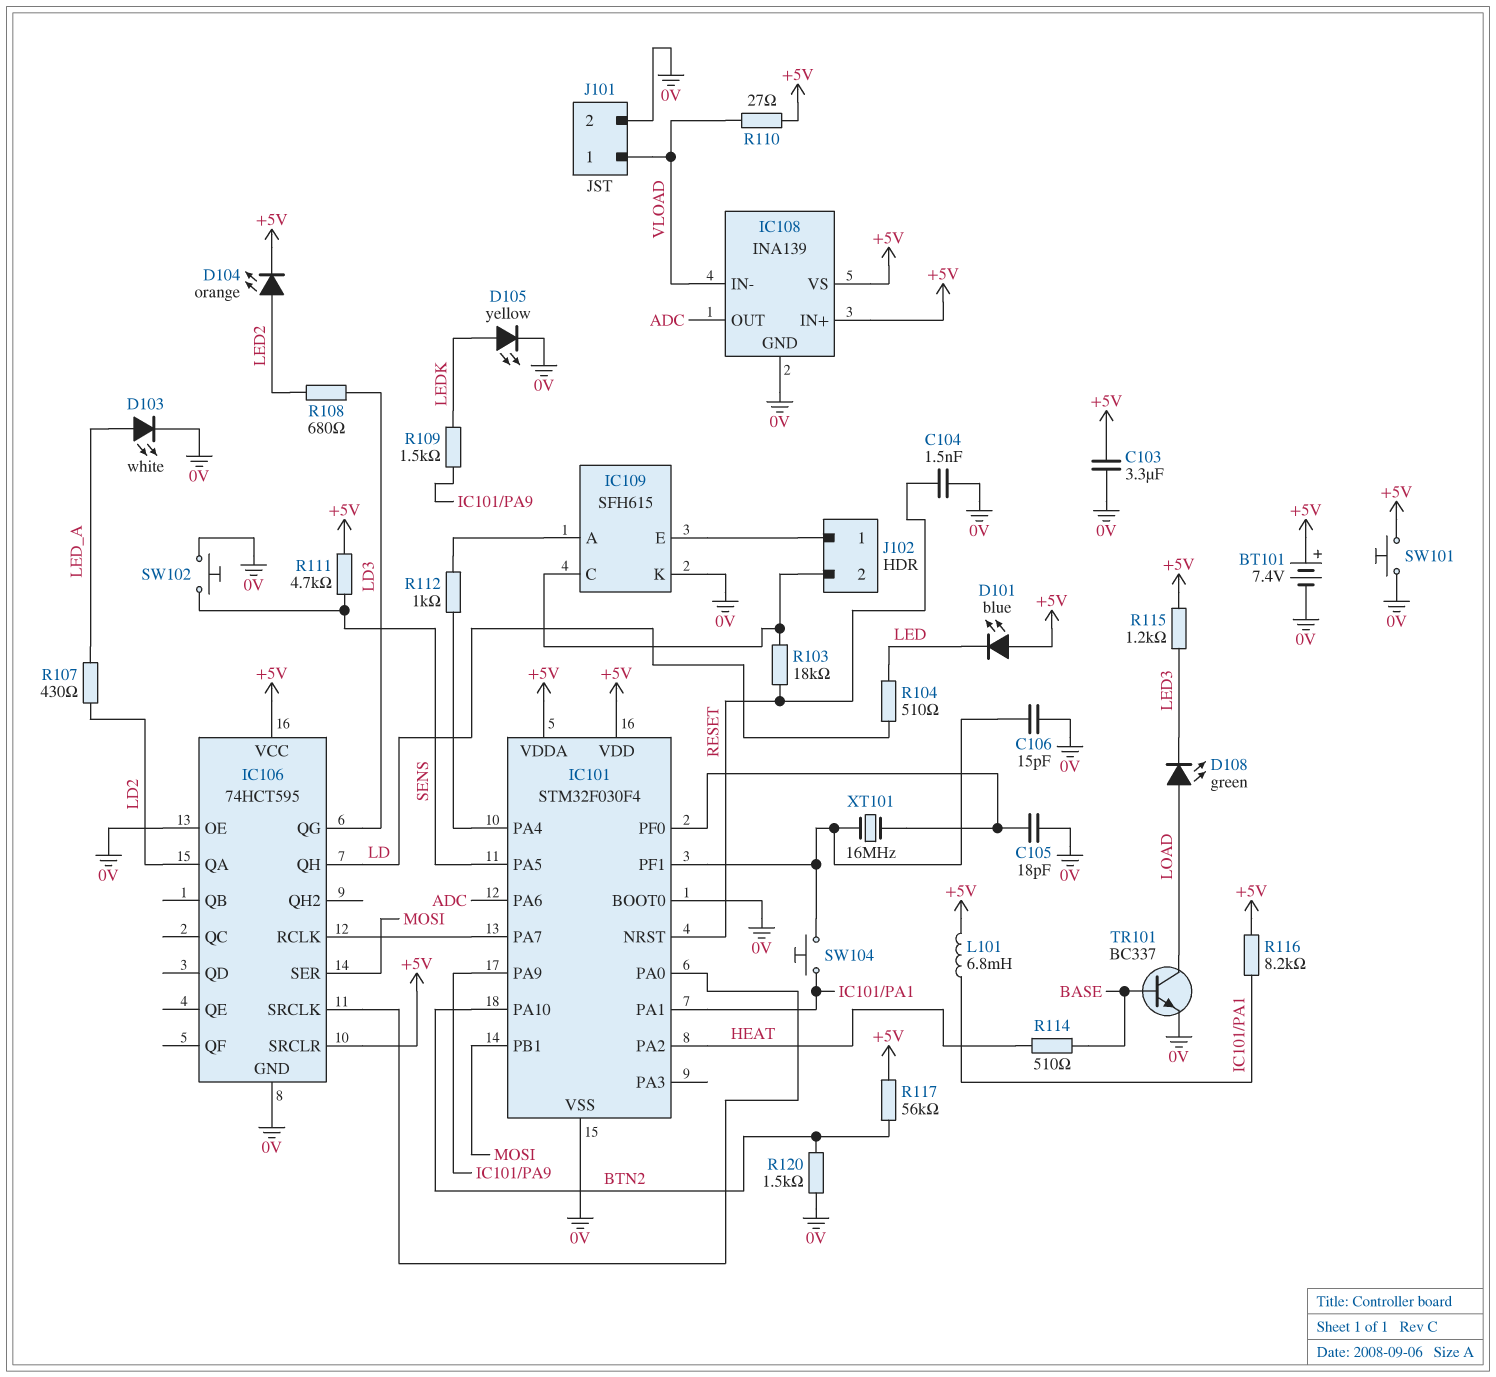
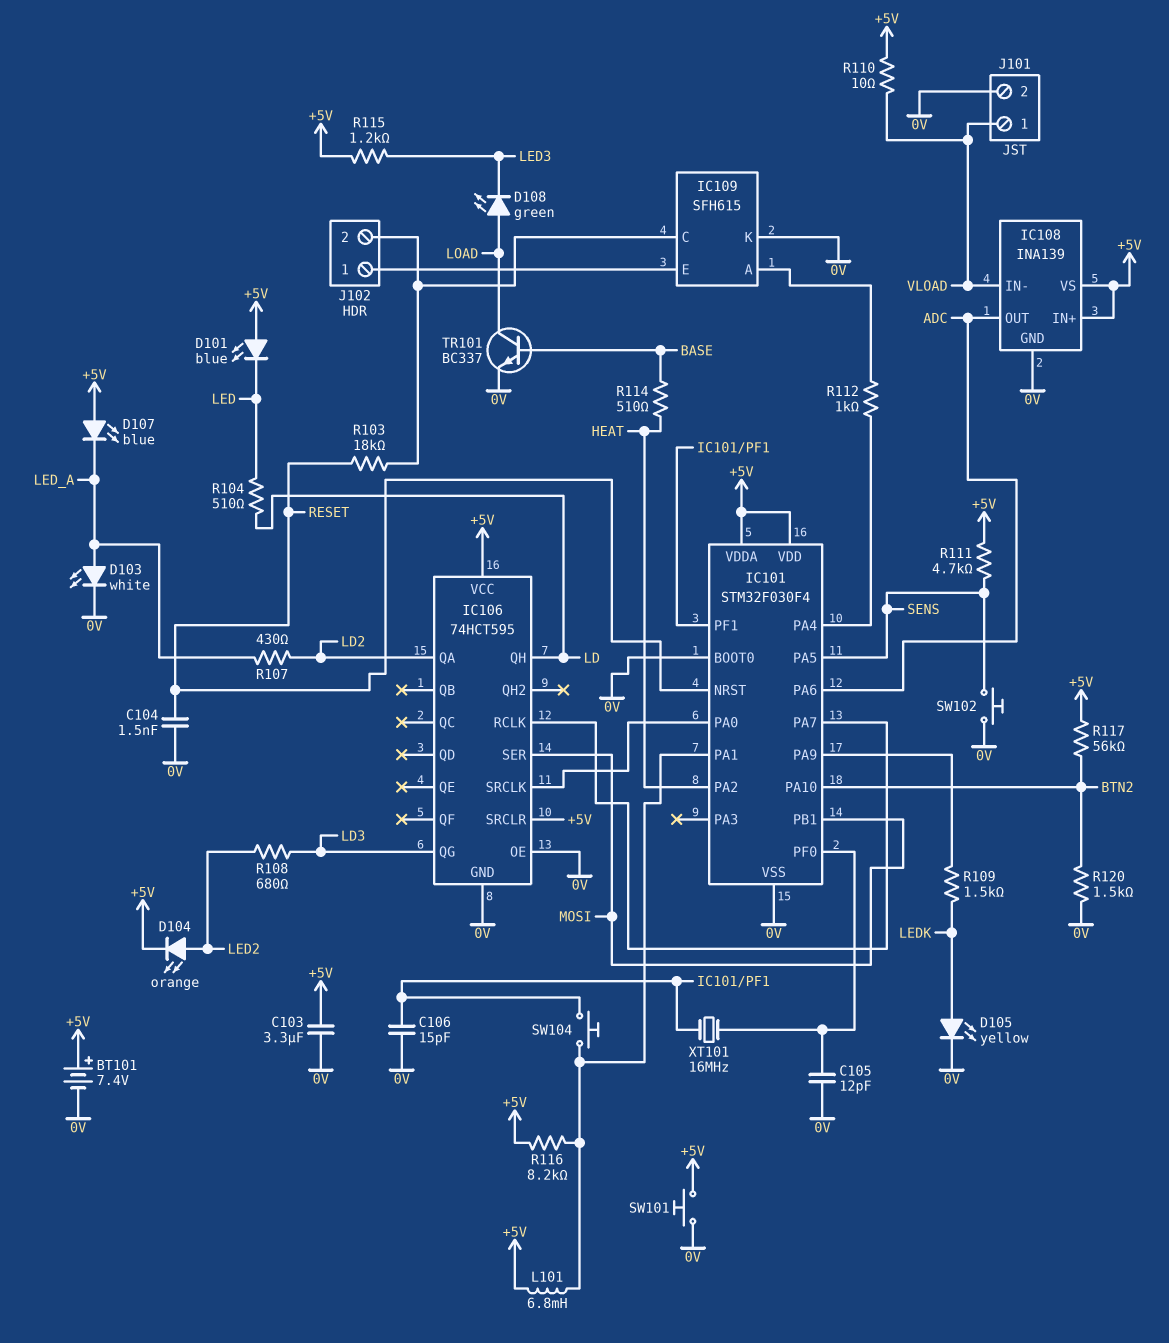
C105: 18pF (0V, IC101/PF0) -> 12pF (0V, IC101/PF0)
D107: none -> LED blue (A +5V, K LED_A)
R110: 27 (+5V, VLOAD) -> 10 (+5V, VLOAD)

